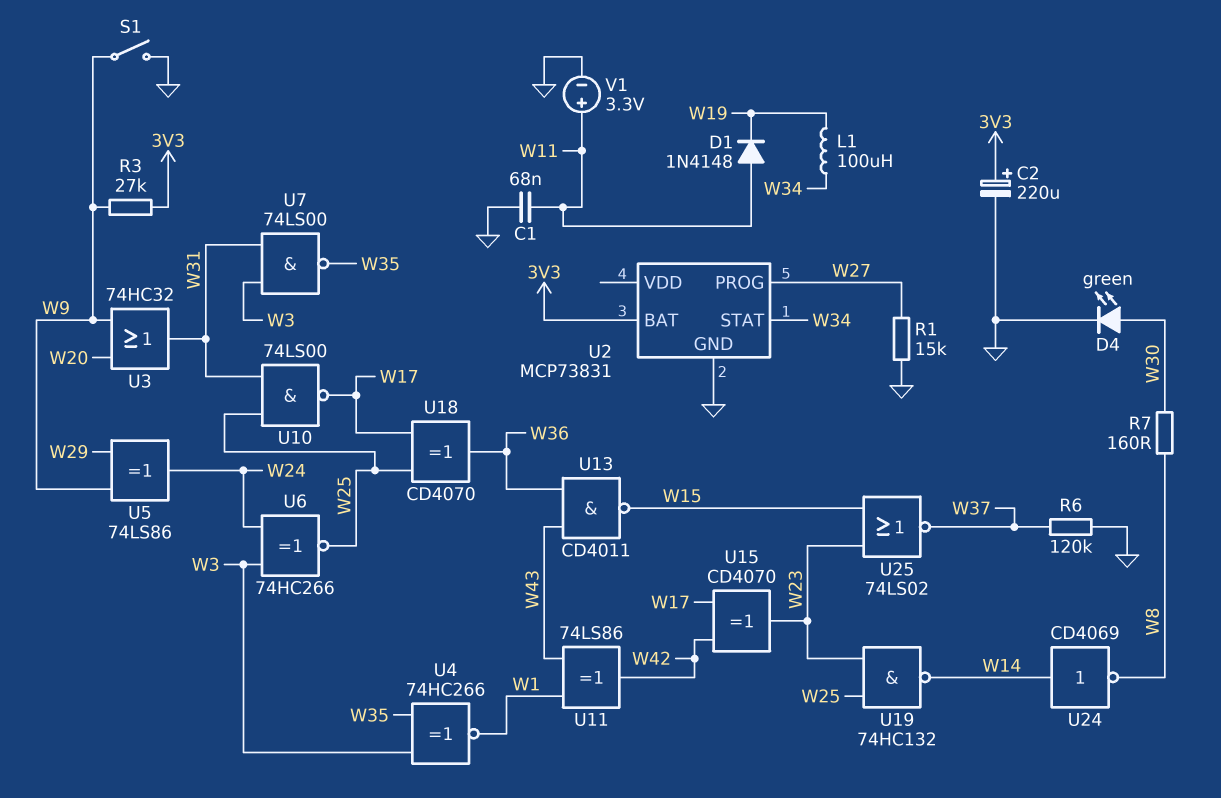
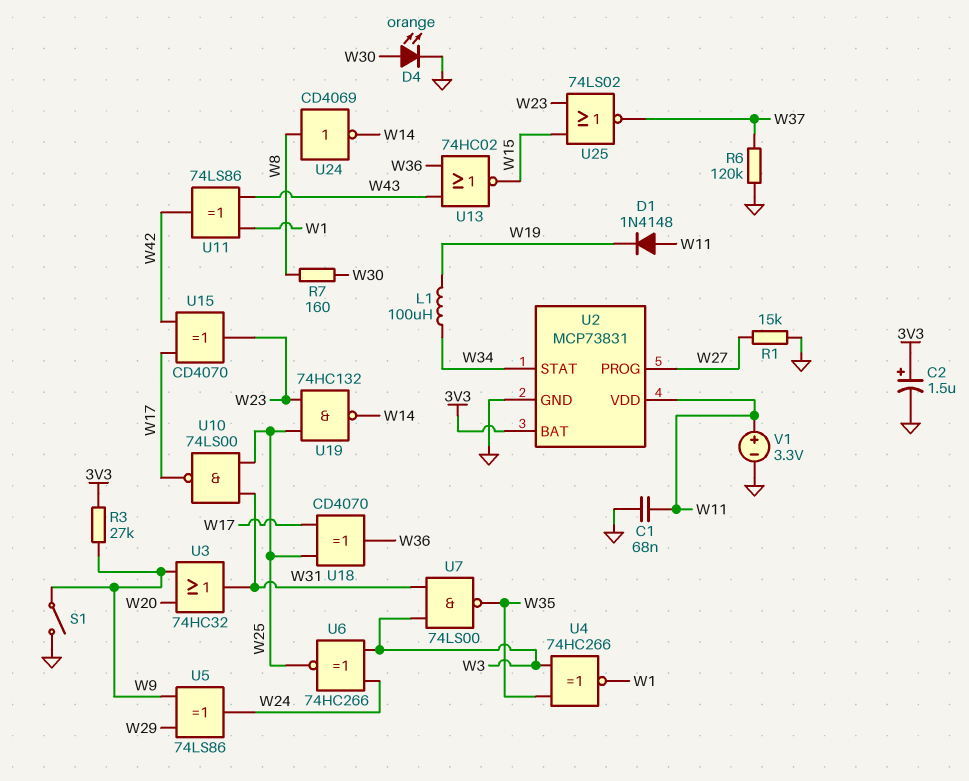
C2: 220uF (plus 3V3, minus GND) -> 1.5uF (plus 3V3, minus GND)
D4: LED green (A W30, K GND) -> LED orange (A W30, K GND)
U2 pin VDD: none -> W11
U13: NAND CD4011 (in W36, in W43, out W15) -> NOR 74HC02 (in W36, in W43, out W15)
U24: NOT CD4069 (in W14, out W8) -> NOT CD4069 (in W8, out W14)

